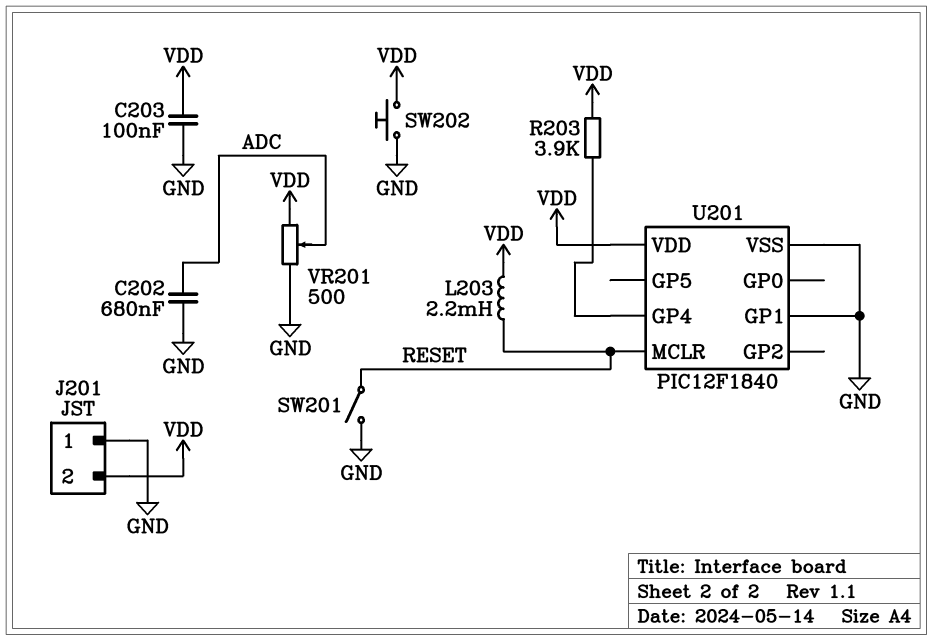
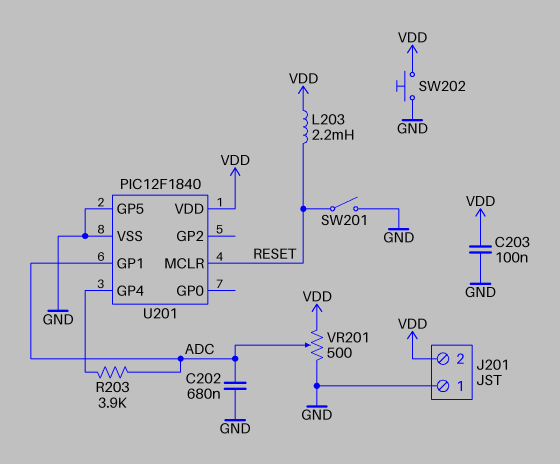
R203: 3.9k (U201/GP4, VDD) -> 3.9k (ADC, U201/GP4)
U201 pin GP1: GND -> ADC
U201 pin GP5: none -> GND

